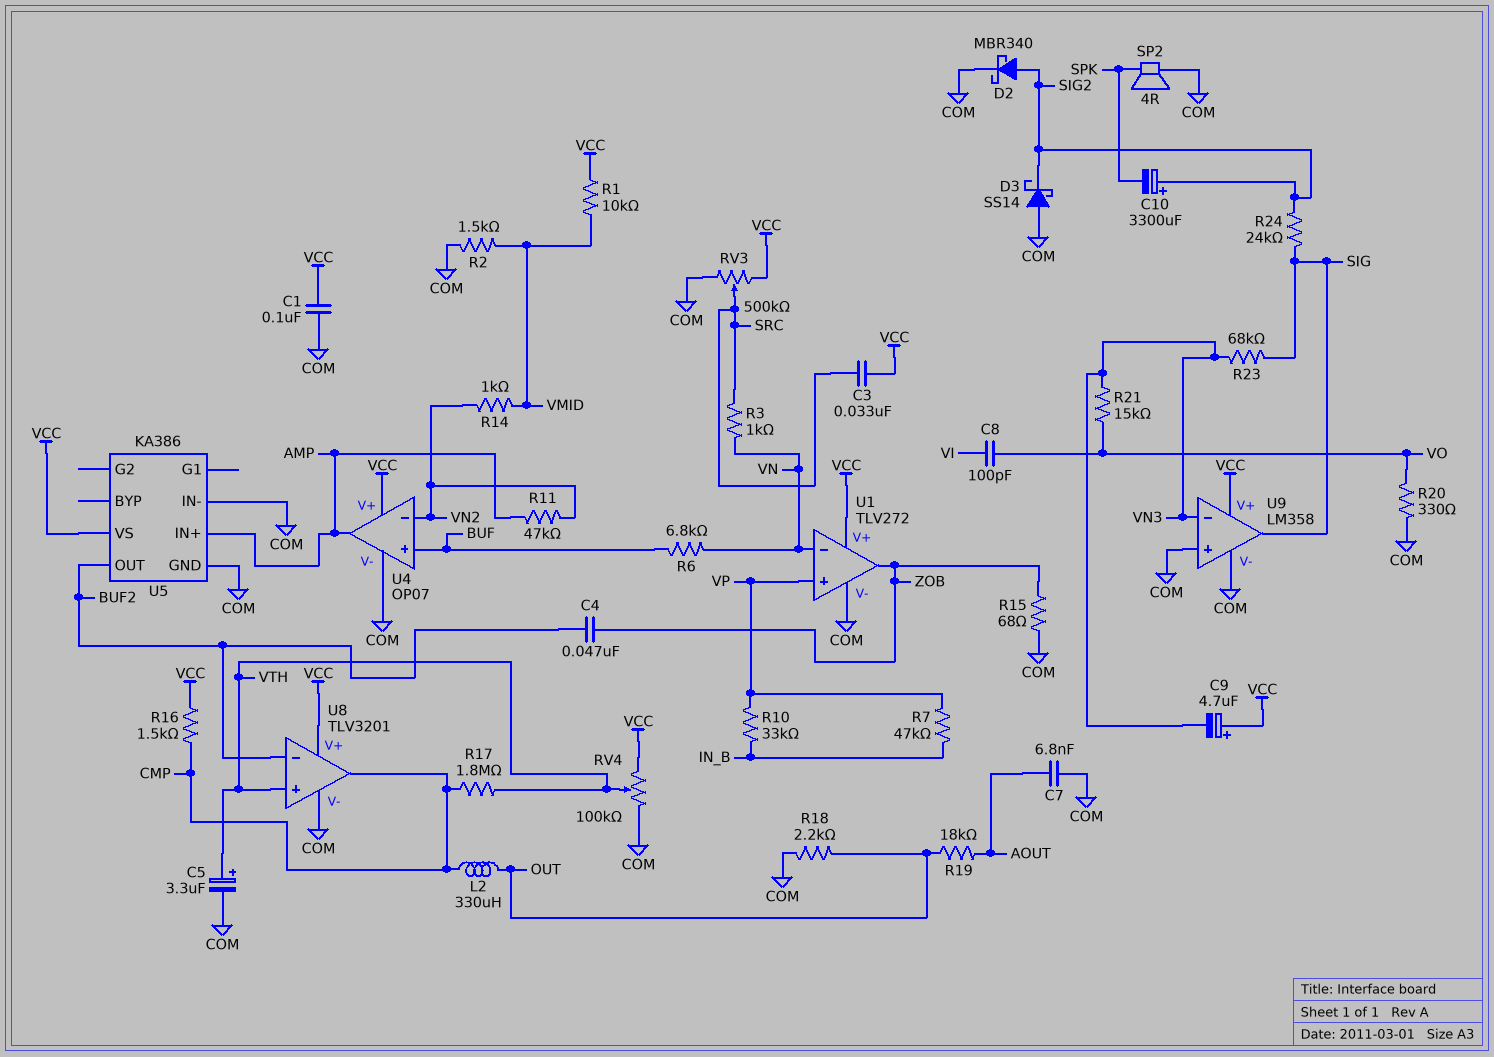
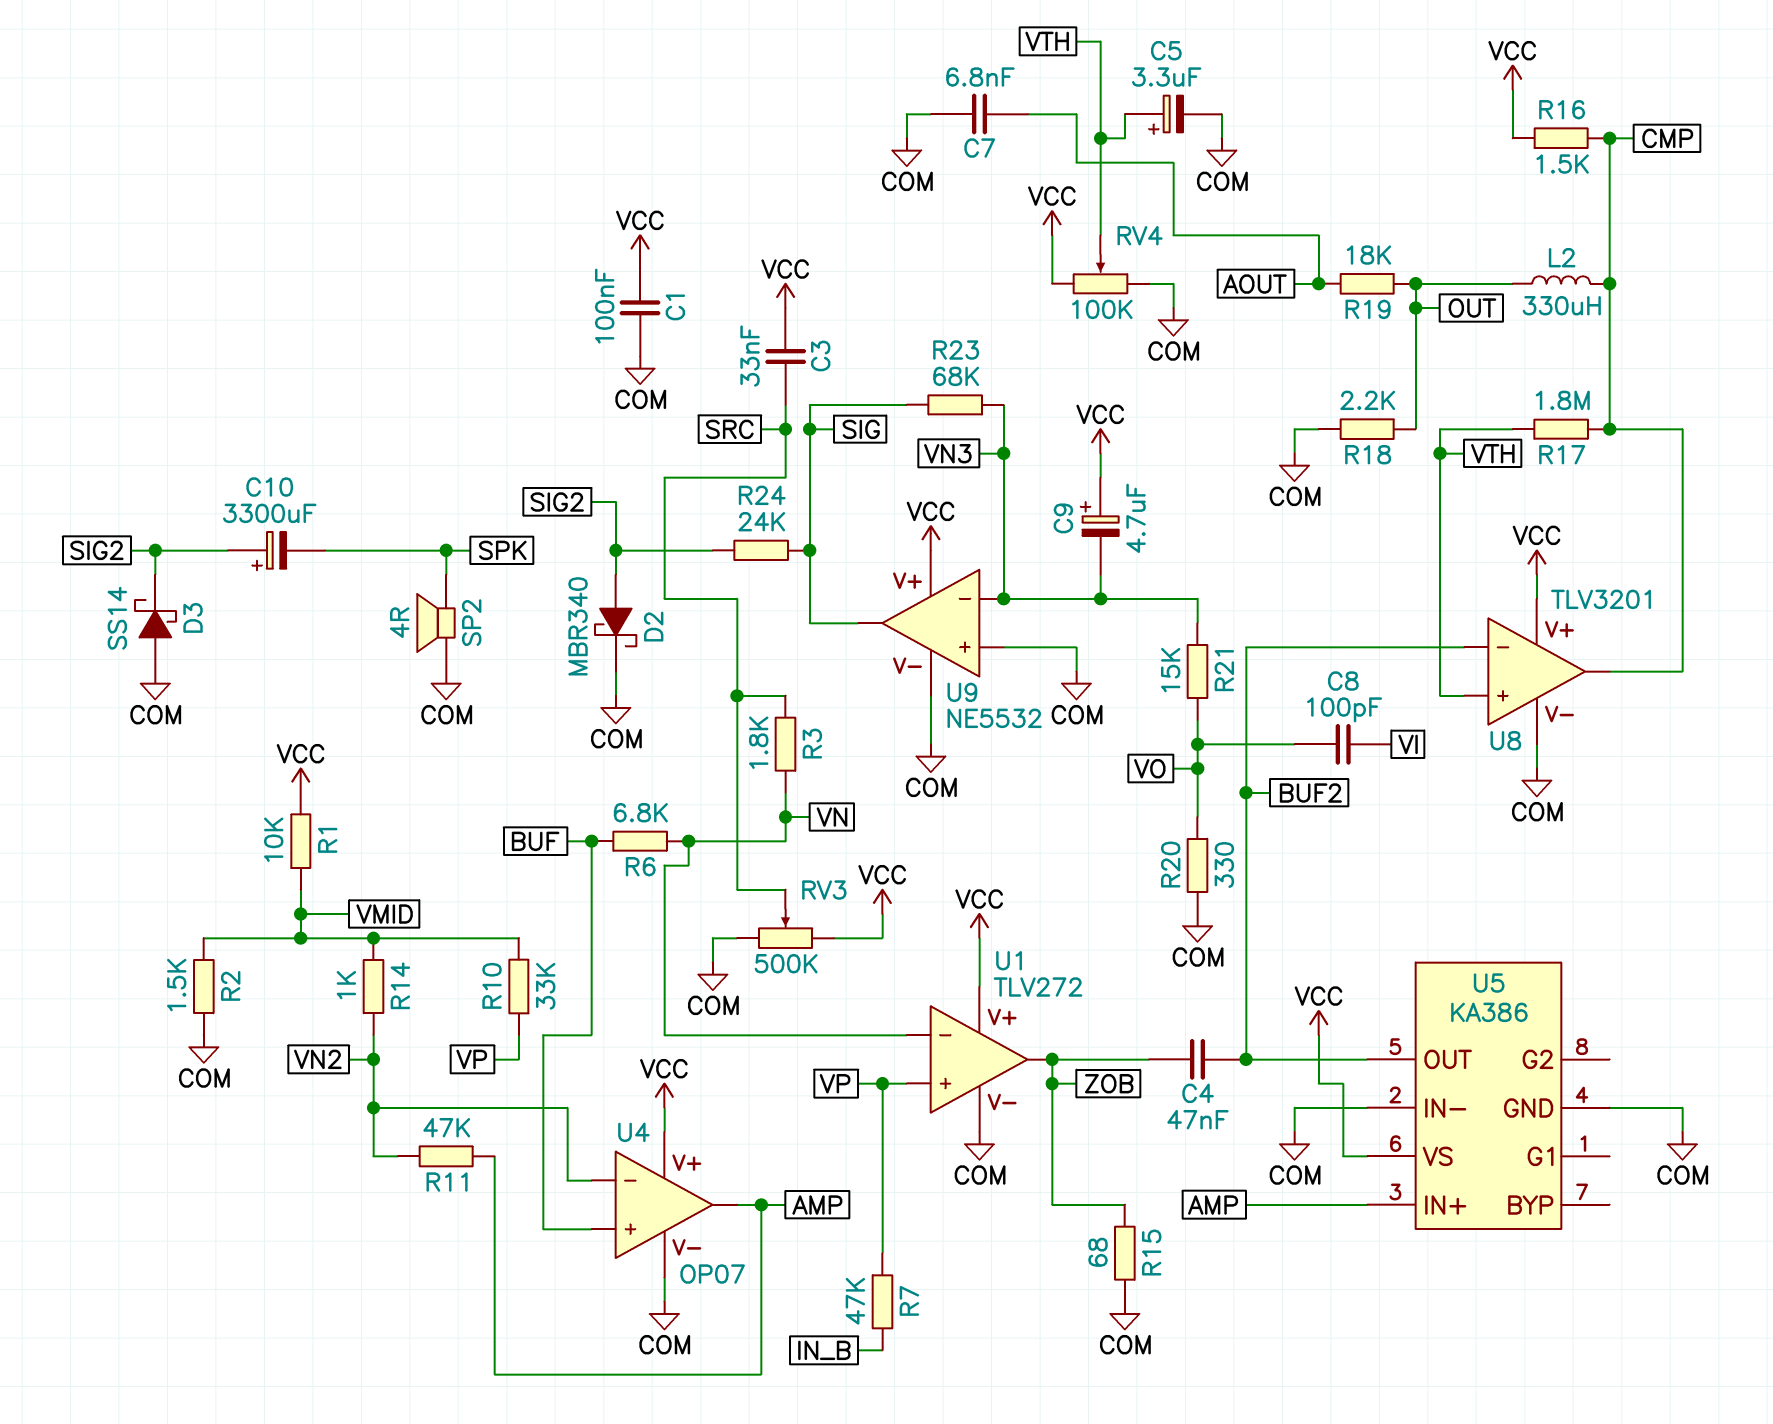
R3: 1k (SRC, VN) -> 1.8k (SRC, VN)
R10: 33k (IN_B, VP) -> 33k (VMID, VP)
U9: LM358 -> NE5532

